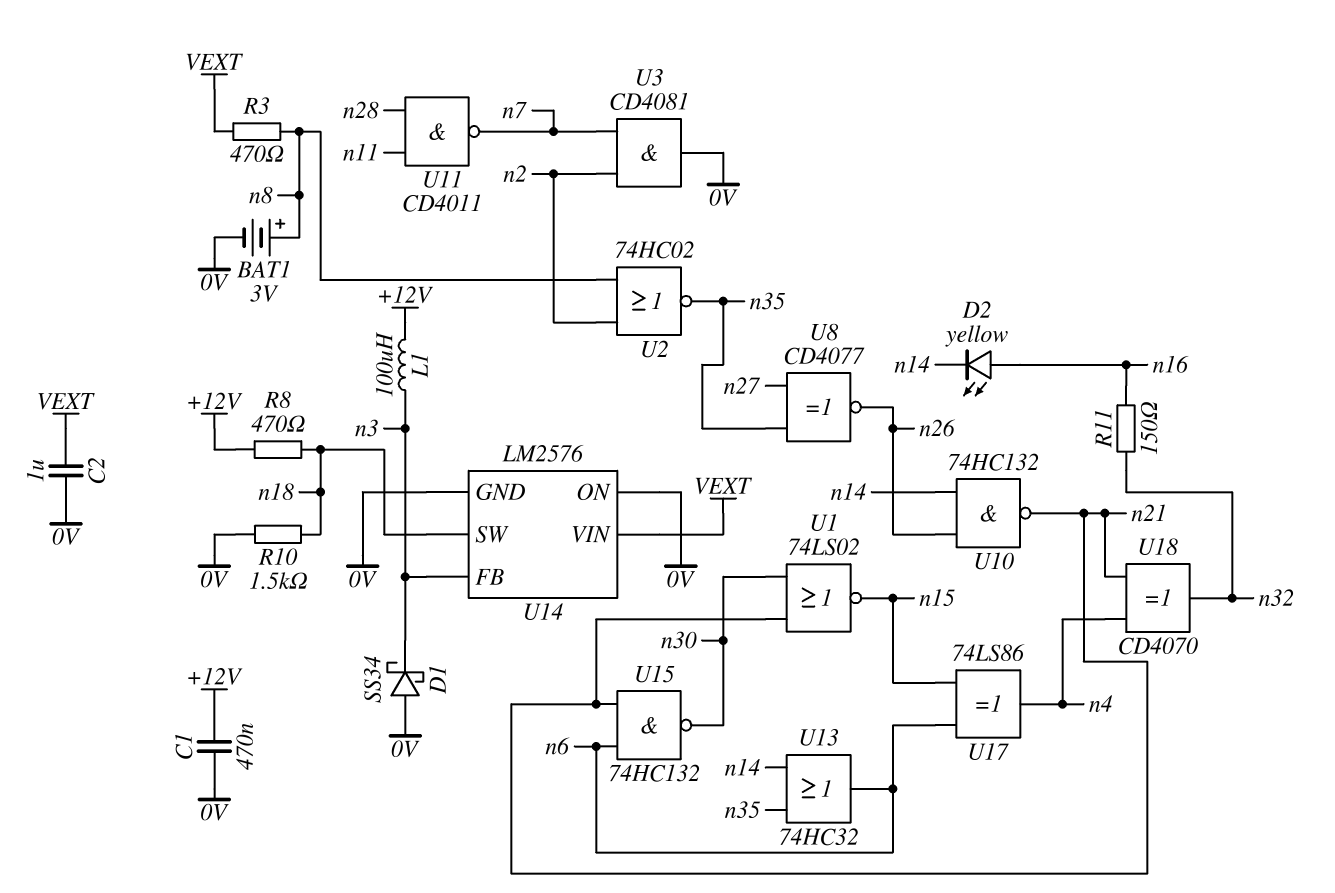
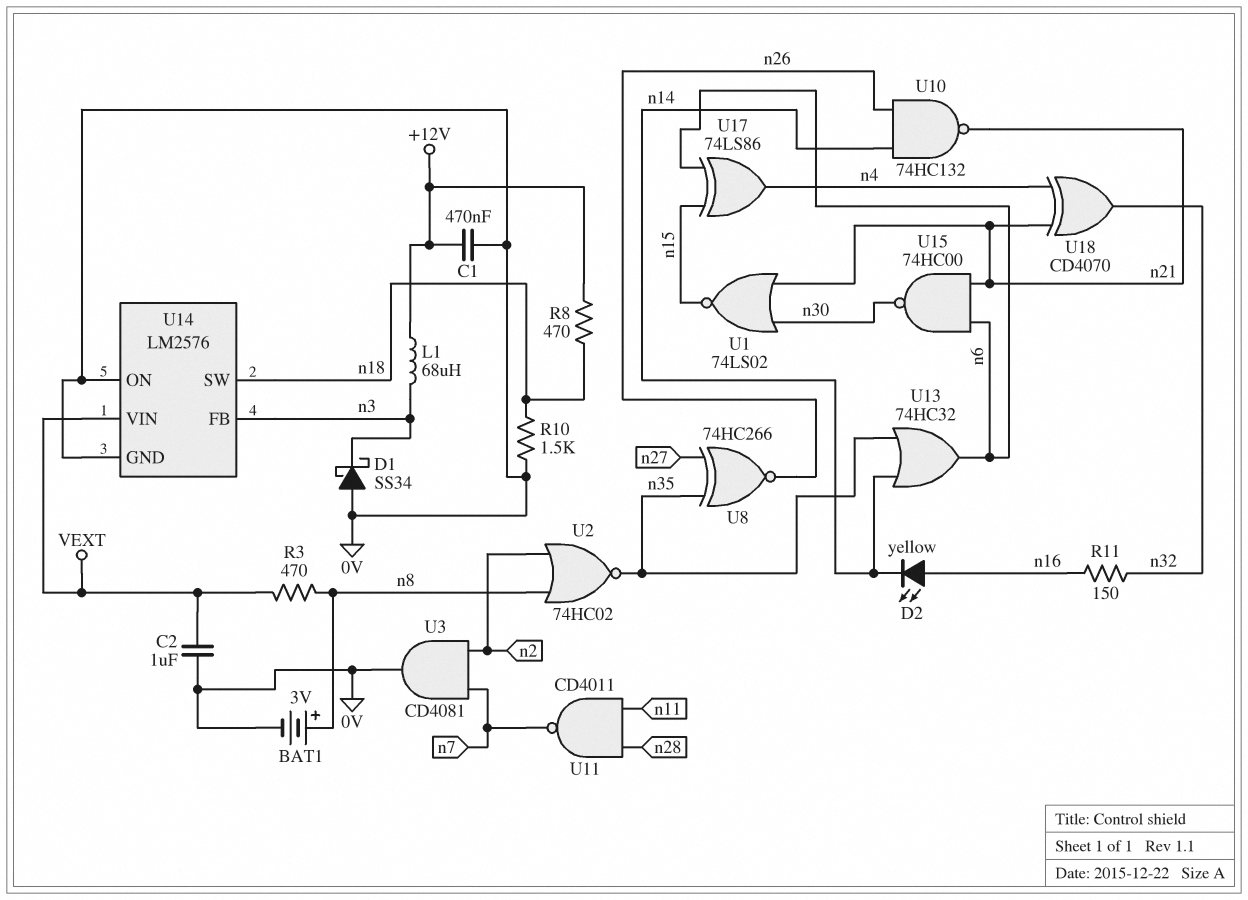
L1: 100uH (+12V, n3) -> 68uH (+12V, n3)
U8: XNOR CD4077 (in n27, in n35, out n26) -> XNOR 74HC266 (in n27, in n35, out n26)
U15: NAND 74HC132 (in n6, in n21, out n30) -> NAND 74HC00 (in n6, in n21, out n30)

